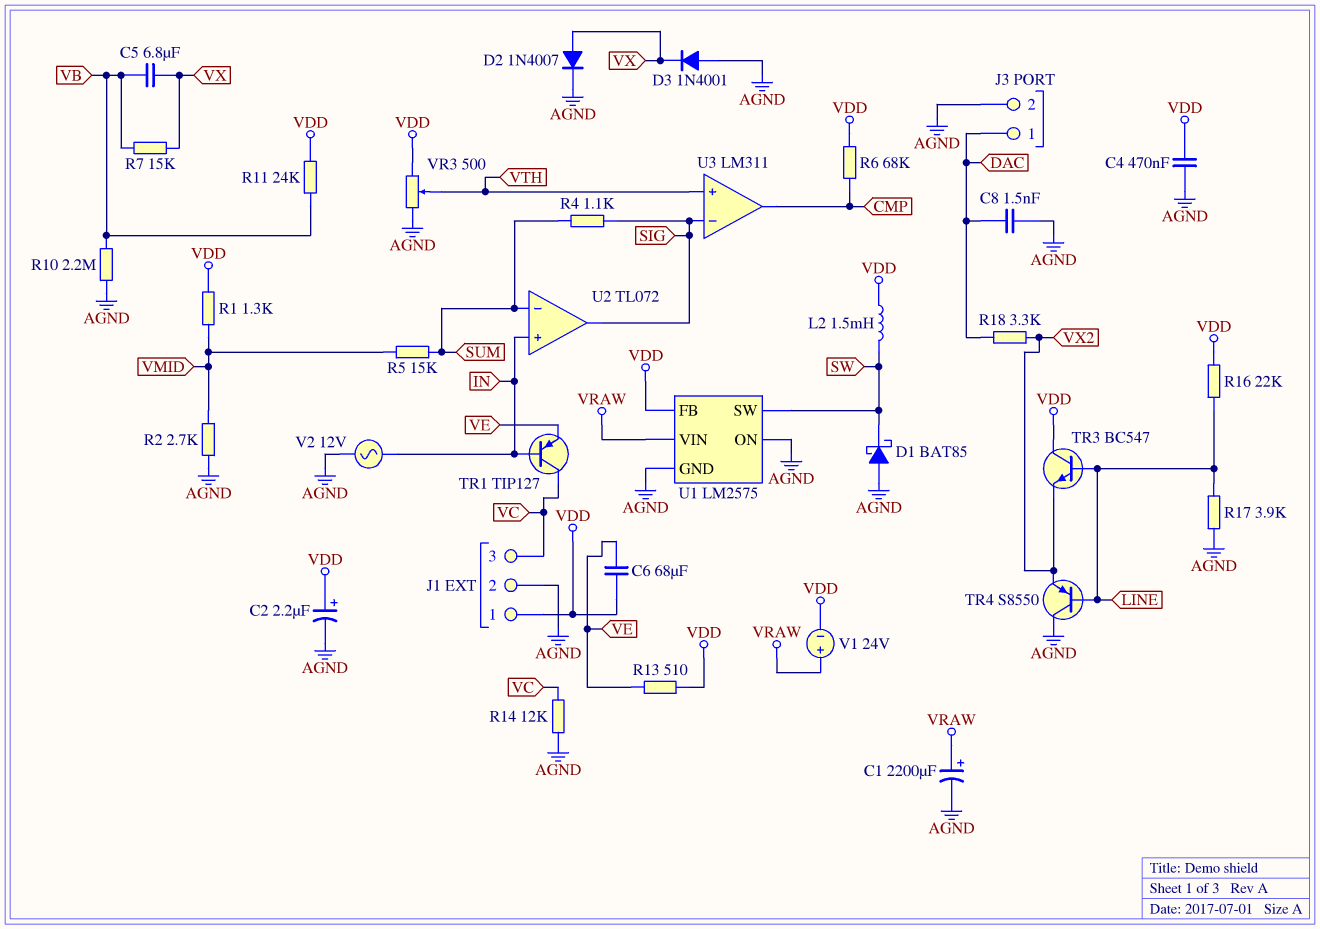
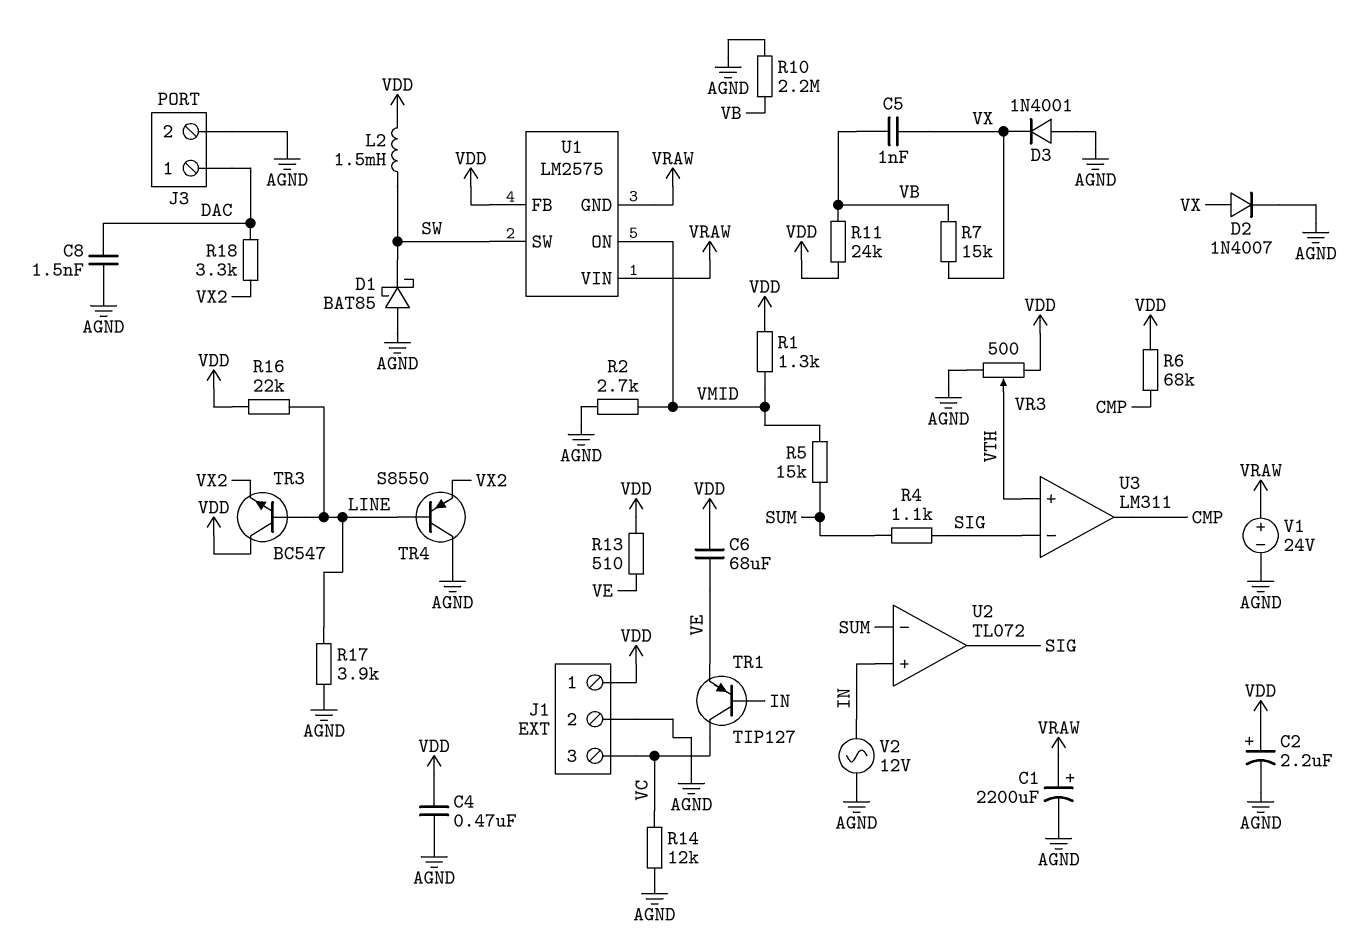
C5: 6.8uF (VB, VX) -> 1nF (VB, VX)
U1 pin GND: AGND -> VRAW
U1 pin ON: AGND -> VMID
V1: 24V (plus VRAW, minus VDD) -> 24V (plus VRAW, minus AGND)

